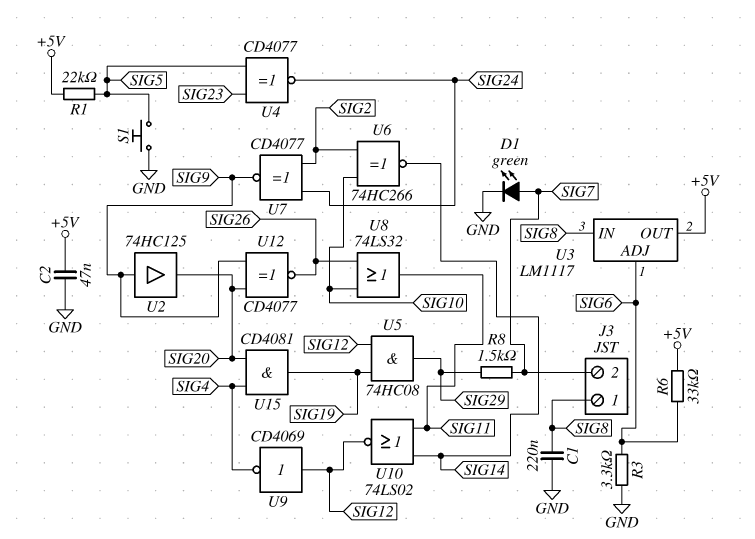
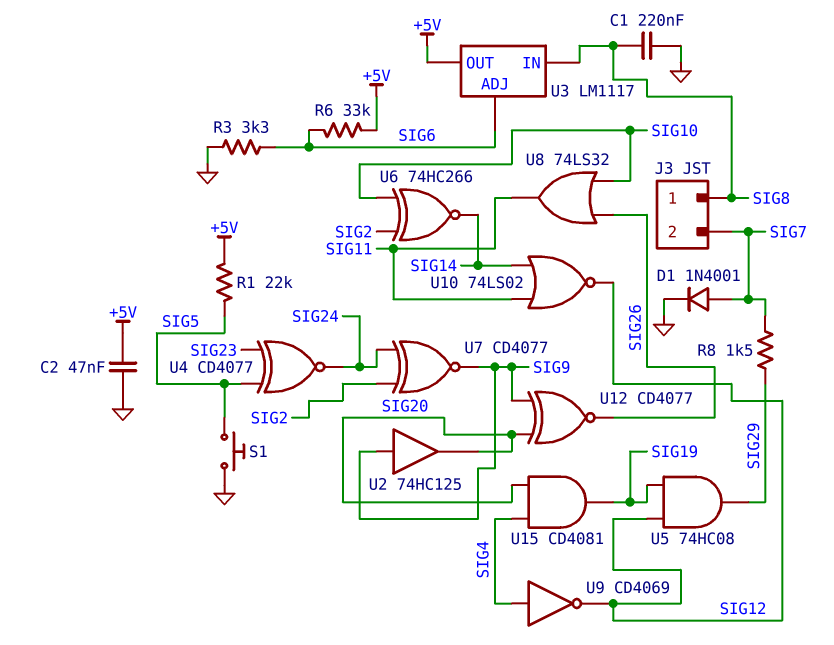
D1: LED green (A SIG7, K GND) -> diode 1N4001 (A SIG7, K GND)
U9: NOT CD4069 (in SIG12, out SIG4) -> NOT CD4069 (in SIG4, out SIG12)

